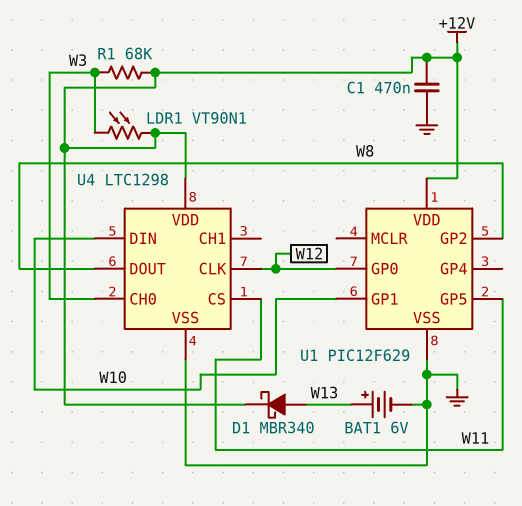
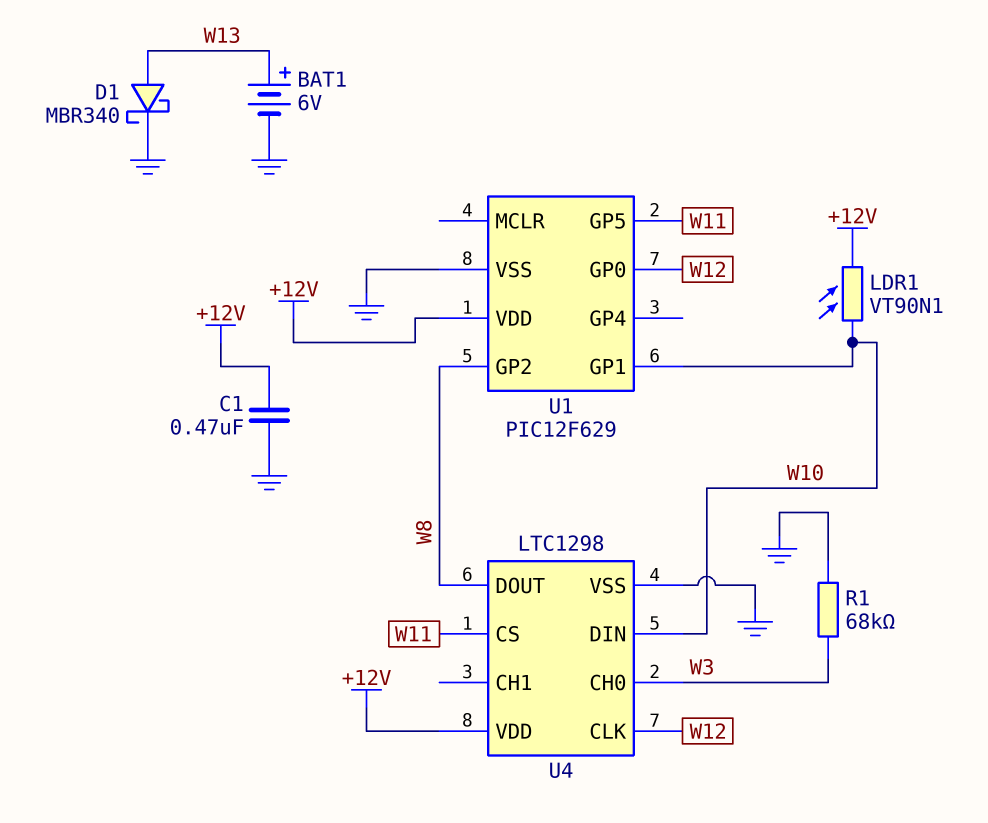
D1: schottky MBR340 (A W13, K +12V) -> schottky MBR340 (A W13, K GND)
LDR1: VT90N1 (+12V, W3) -> VT90N1 (+12V, W10)
R1: 68k (+12V, W3) -> 68k (GND, W3)

